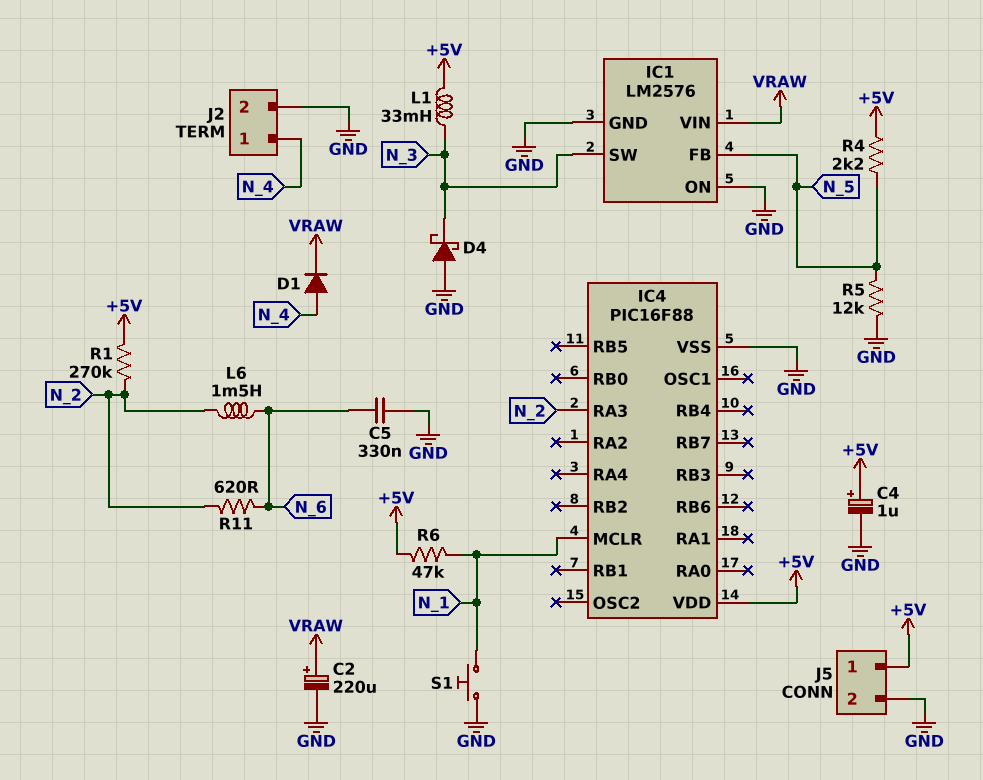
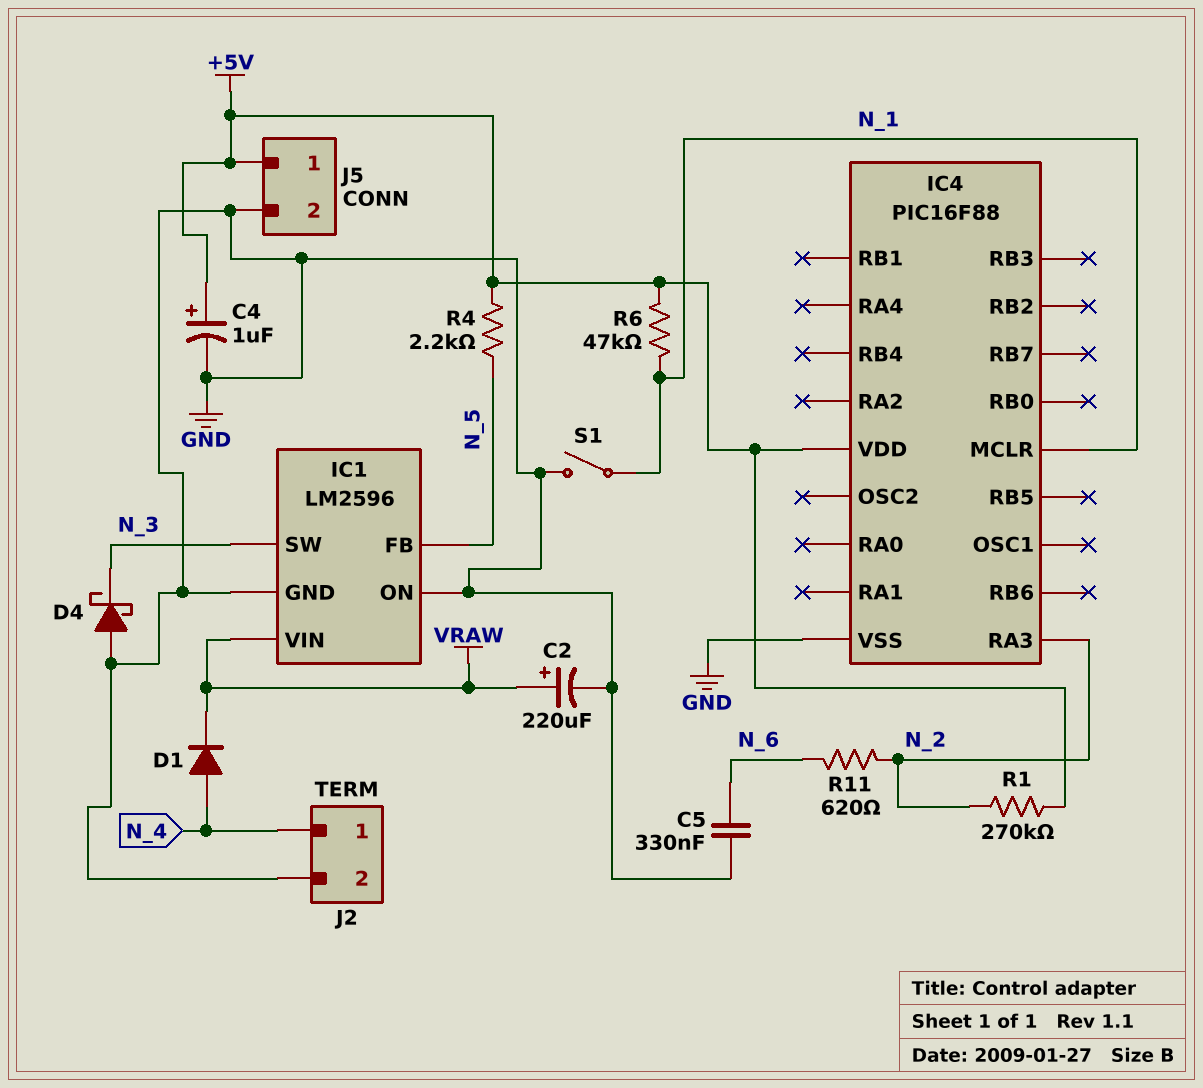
IC1: LM2576 -> LM2596
L1: 33mH (+5V, N_3) -> none
L6: 1.5mH (N_2, N_6) -> none
R5: 12k (GND, N_5) -> none
S1: button (GND, N_1) -> switch (GND, N_1)

